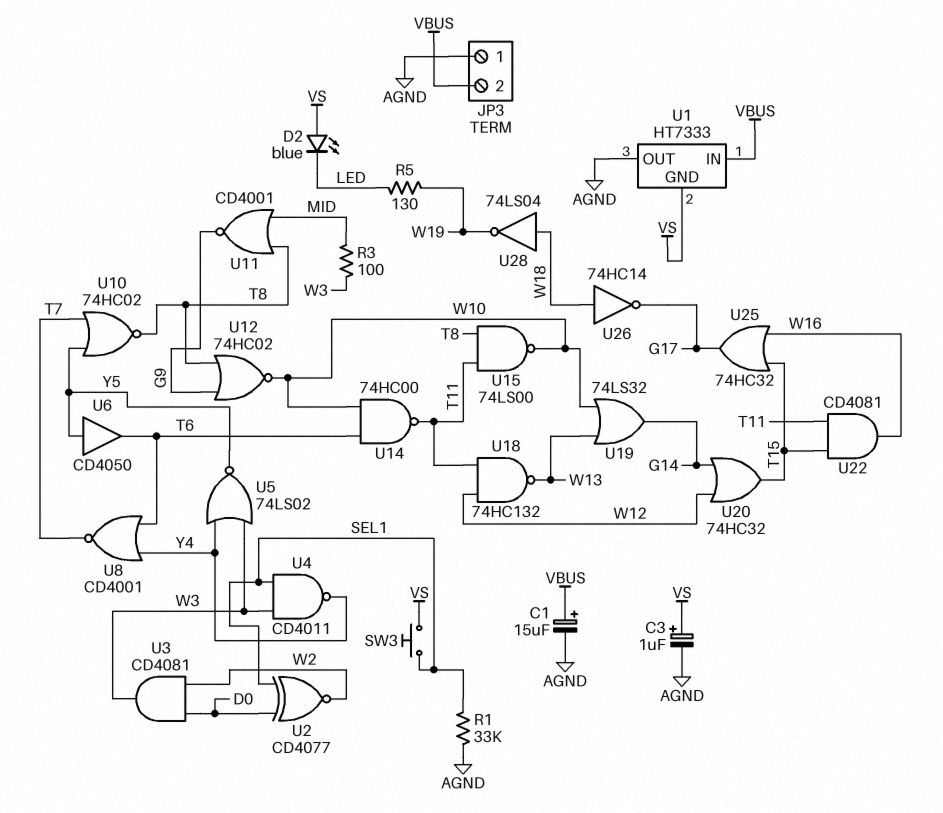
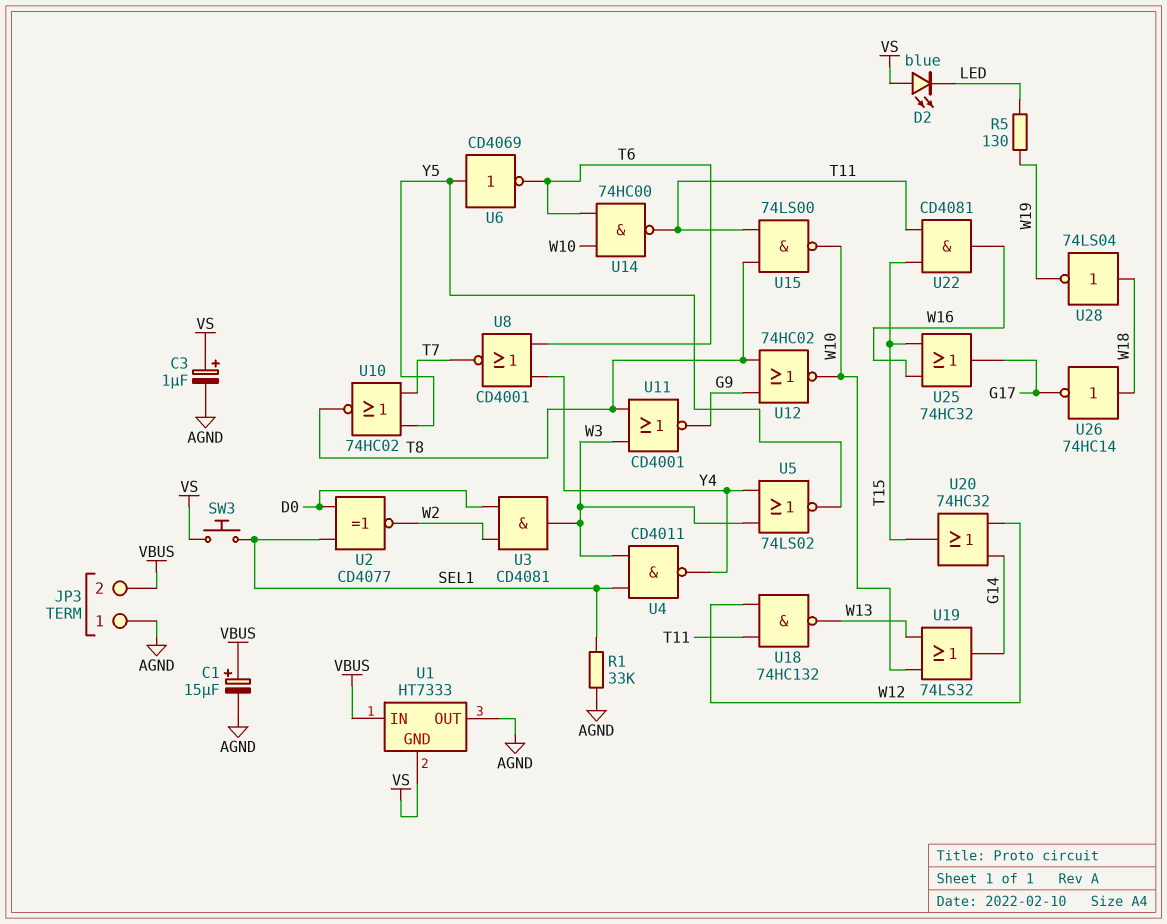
R3: 100 (MID, W3) -> none
U6: buffer CD4050 (in Y5, out T6) -> NOT CD4069 (in Y5, out T6)
U11: NOR CD4001 (in MID, in T8, out G9) -> NOR CD4001 (in T8, in W3, out G9)

